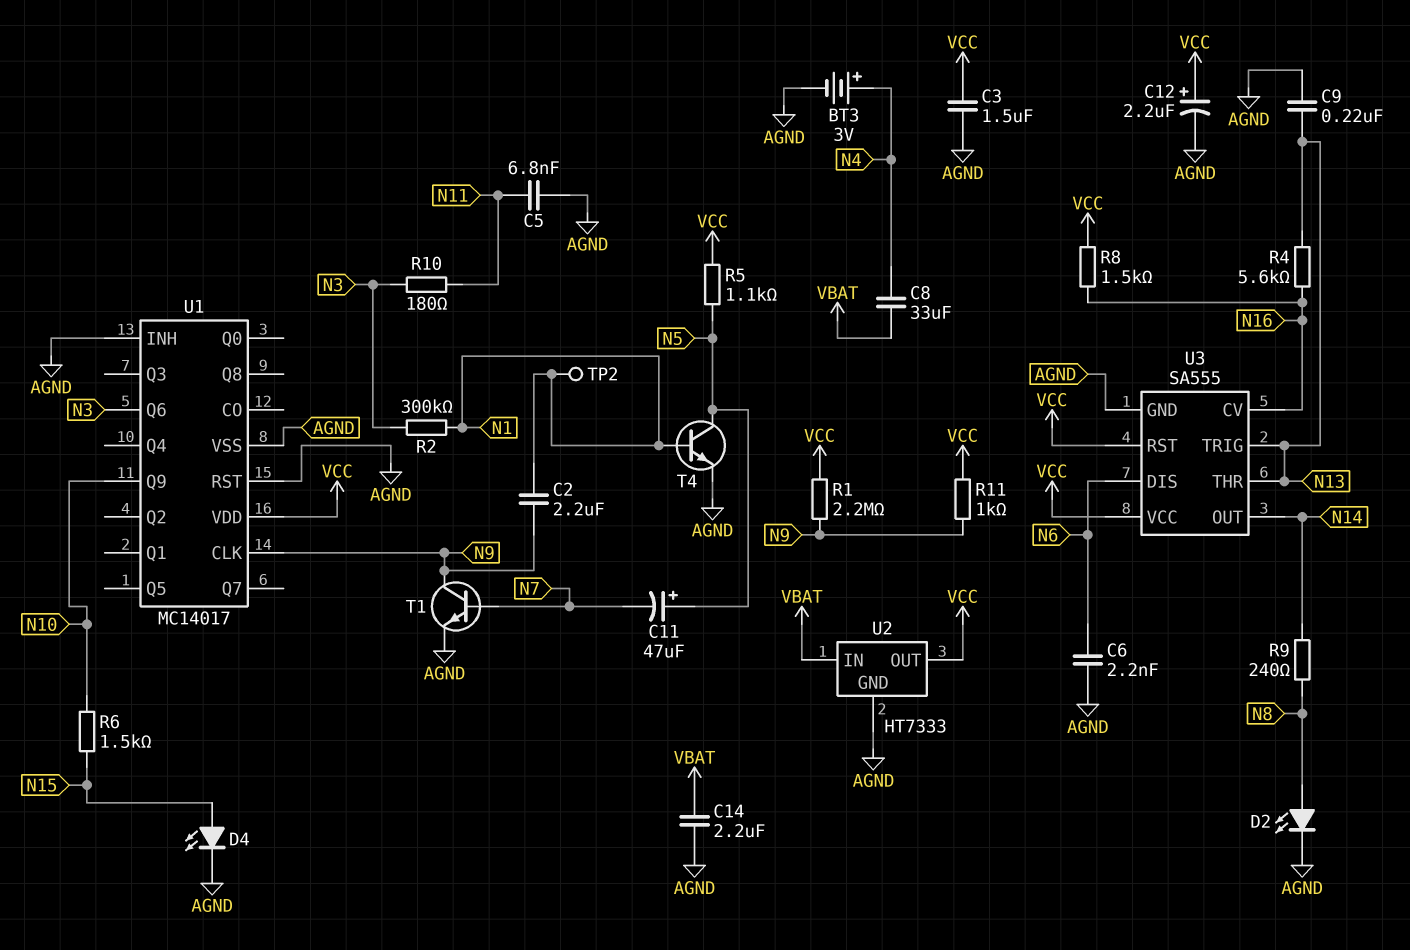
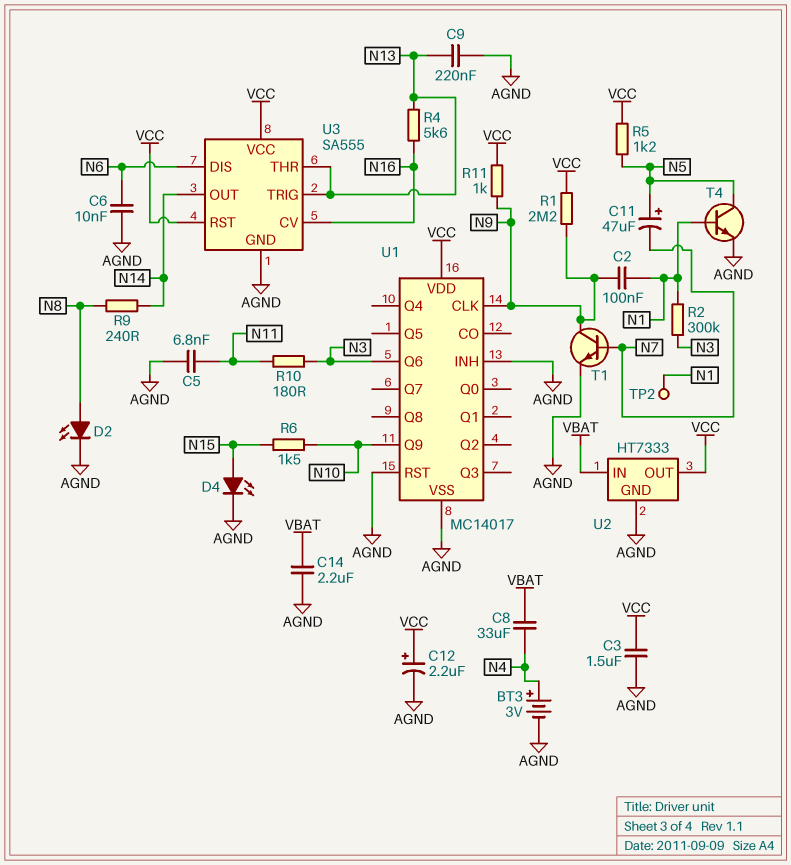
C2: 2.2uF (N1, N9) -> 100nF (N1, N9)
C6: 2.2nF (AGND, N6) -> 10nF (AGND, N6)
R5: 1.1k (N5, VCC) -> 1.2k (N5, VCC)
R8: 1.5k (N16, VCC) -> none

